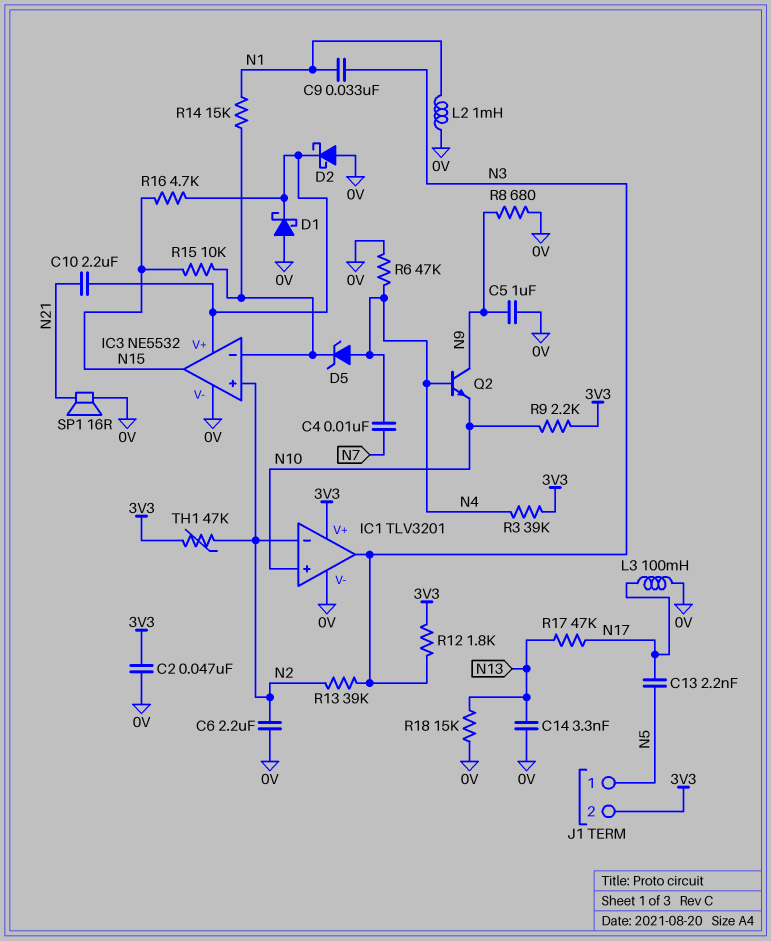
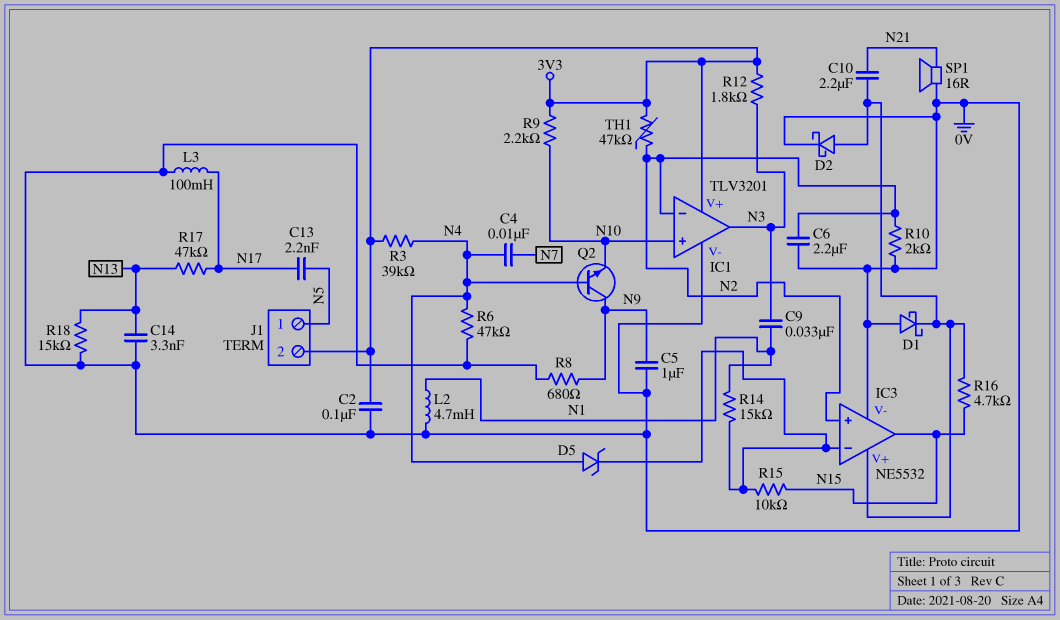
C2: 47nF (0V, 3V3) -> 100nF (0V, 3V3)
D2: schottky (A 0V, K IC3/V+) -> schottky (A IC3/V+, K 0V)
L2: 1mH (0V, N1) -> 4.7mH (0V, N1)
R10: none -> 2k (0V, N2)
R13: 39k (N2, N3) -> none

